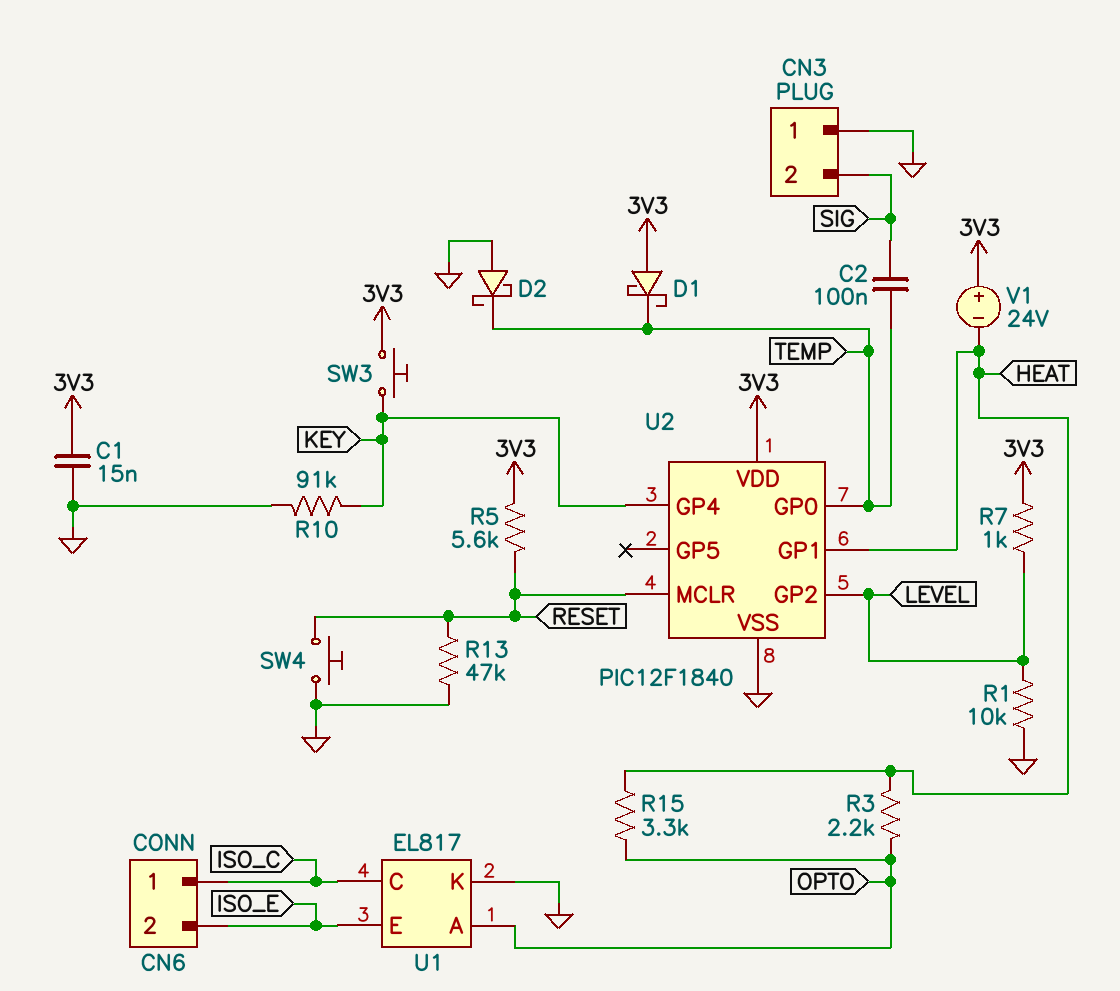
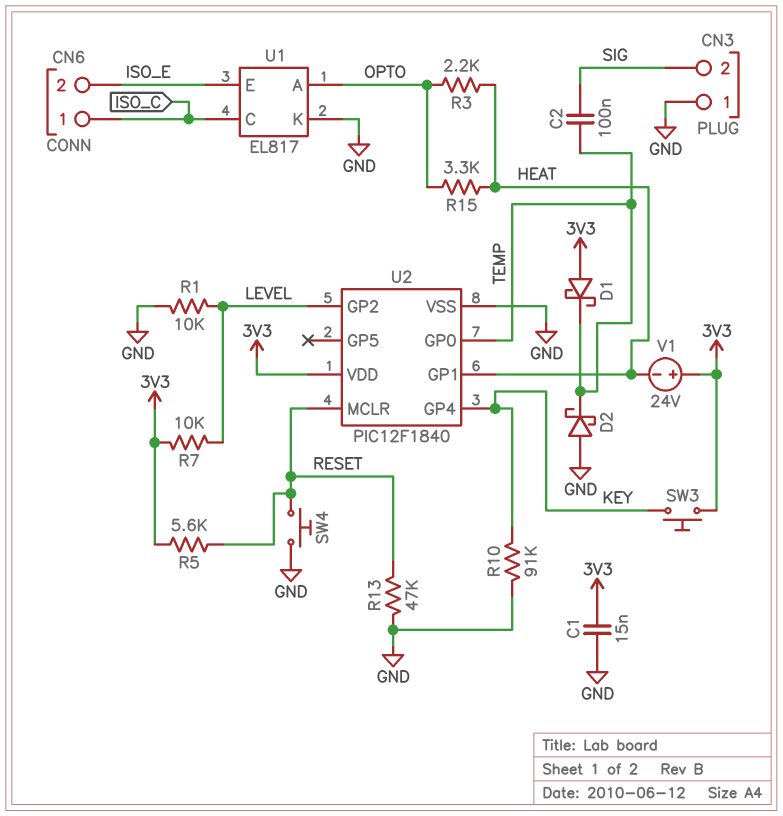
R7: 1k (3V3, LEVEL) -> 10k (3V3, LEVEL)

